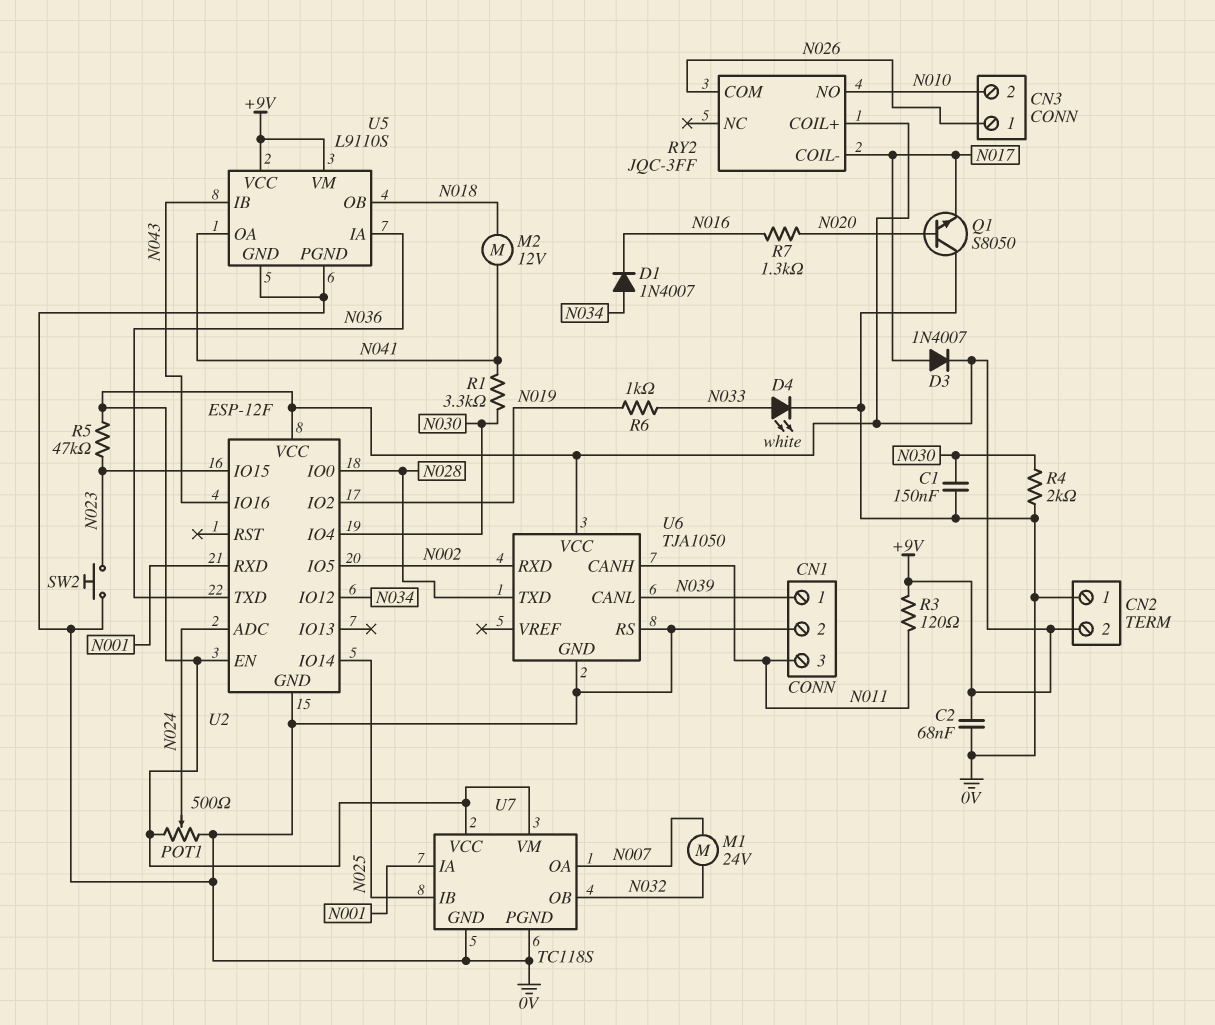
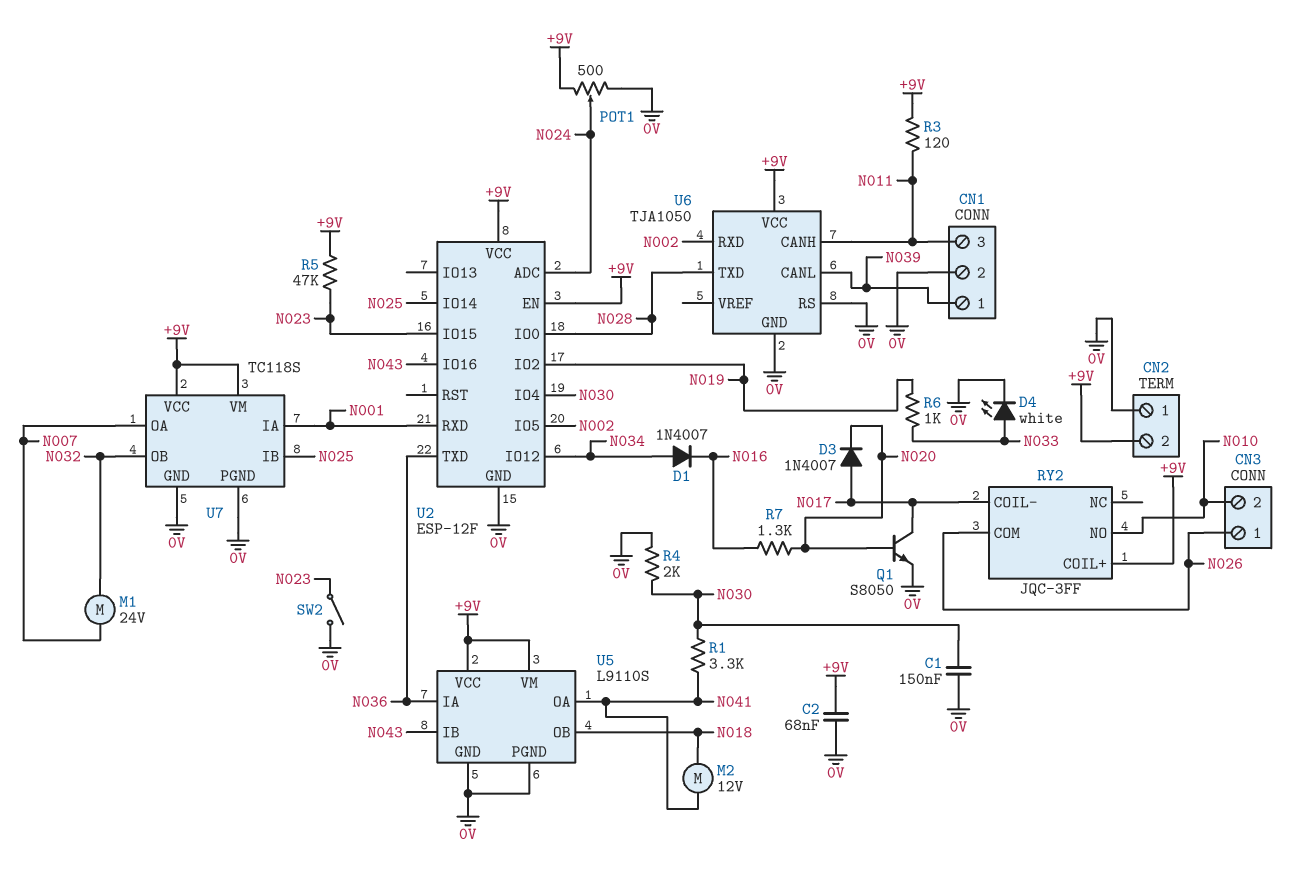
D3: diode 1N4007 (A N017, K +9V) -> diode 1N4007 (A N017, K N020)
Q1: NPN S8050 (B N020, C 0V, E N017) -> NPN S8050 (B N020, C N017, E 0V)
SW2: button (0V, N023) -> switch (0V, N023)

